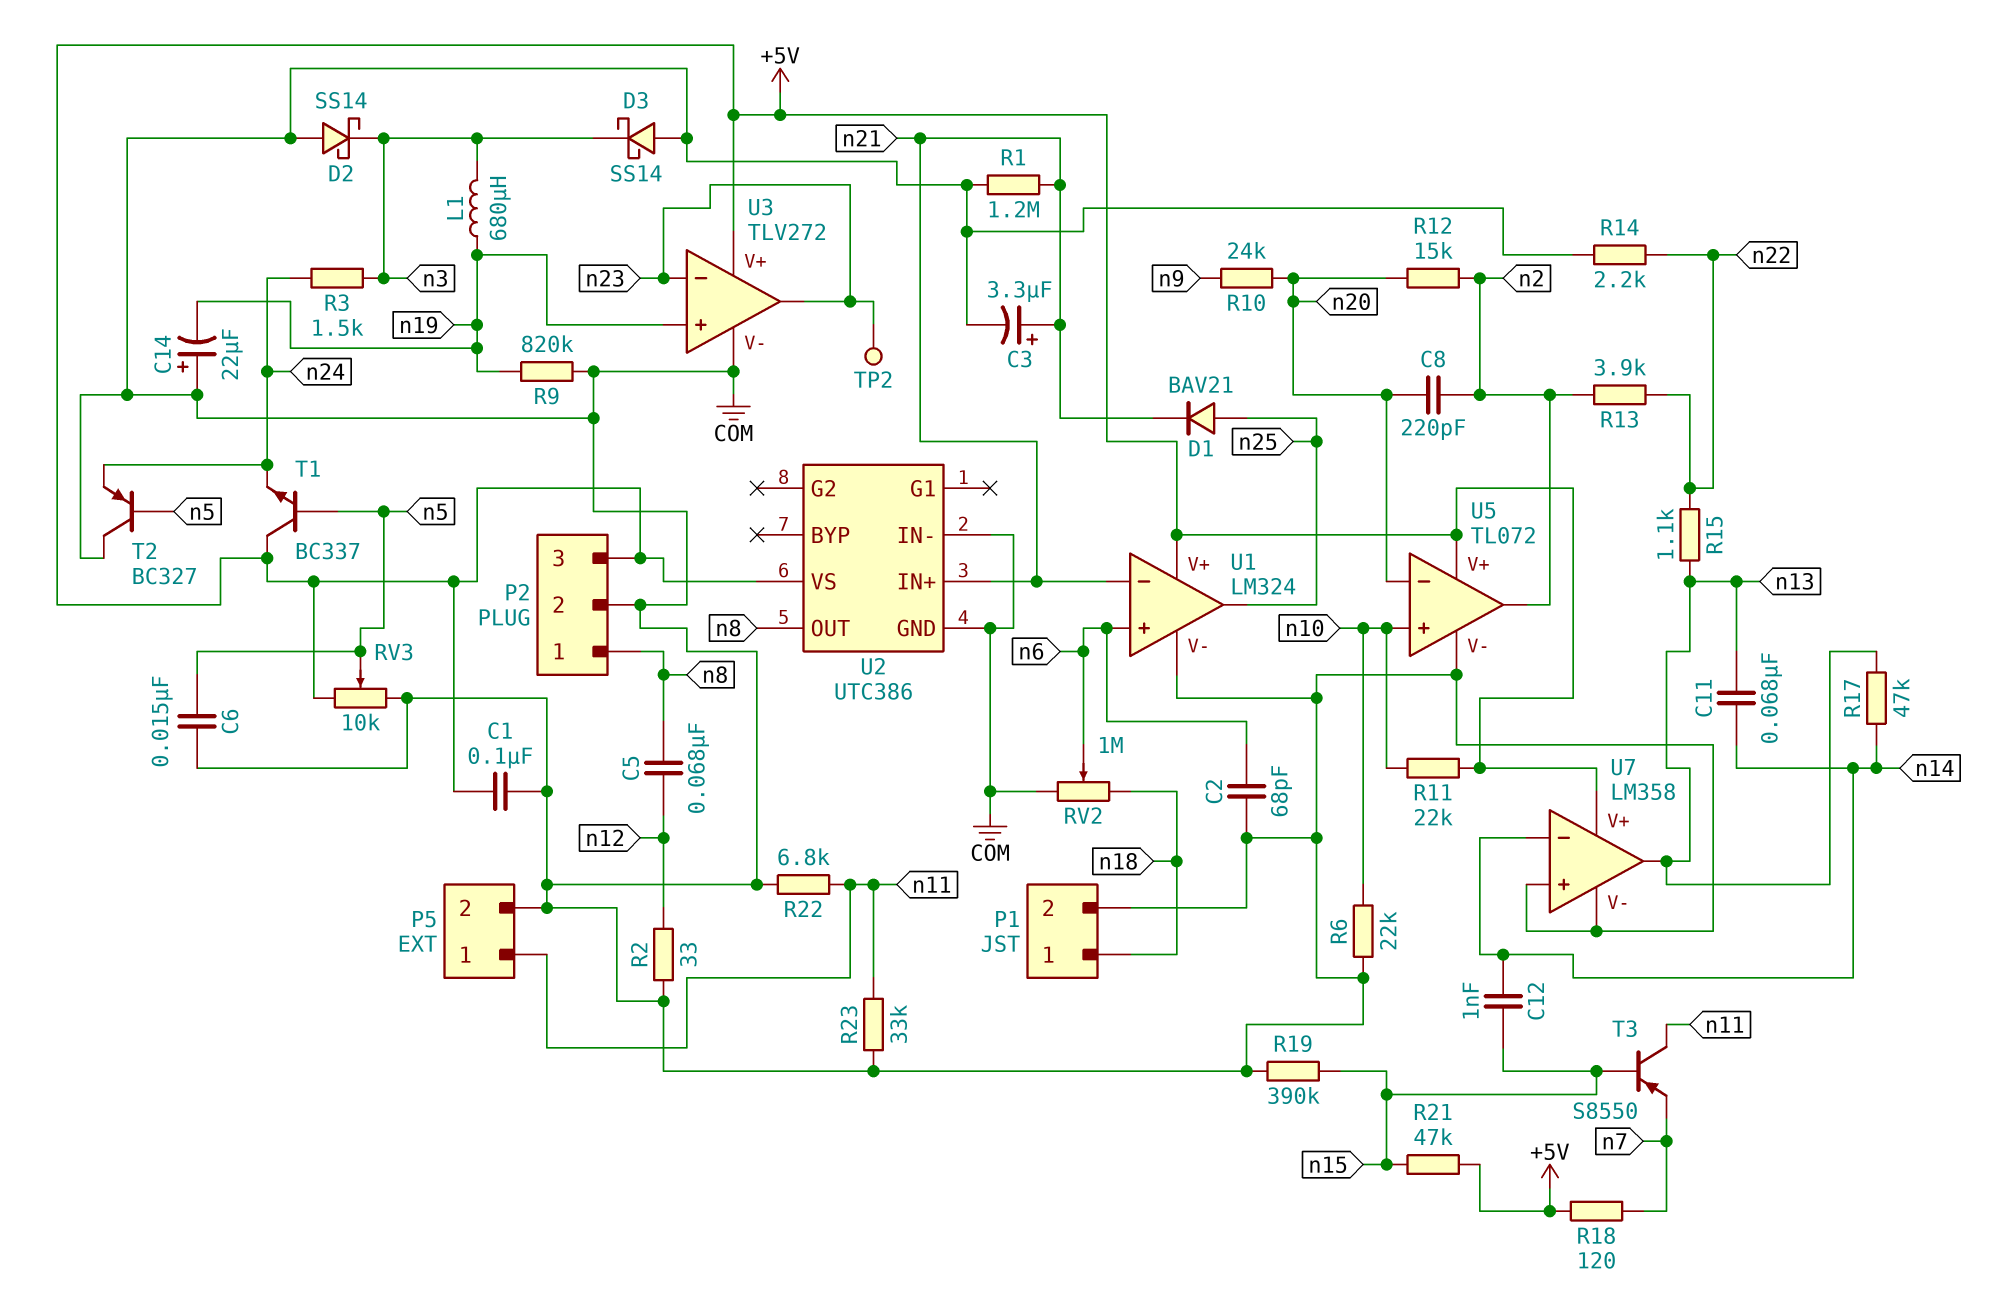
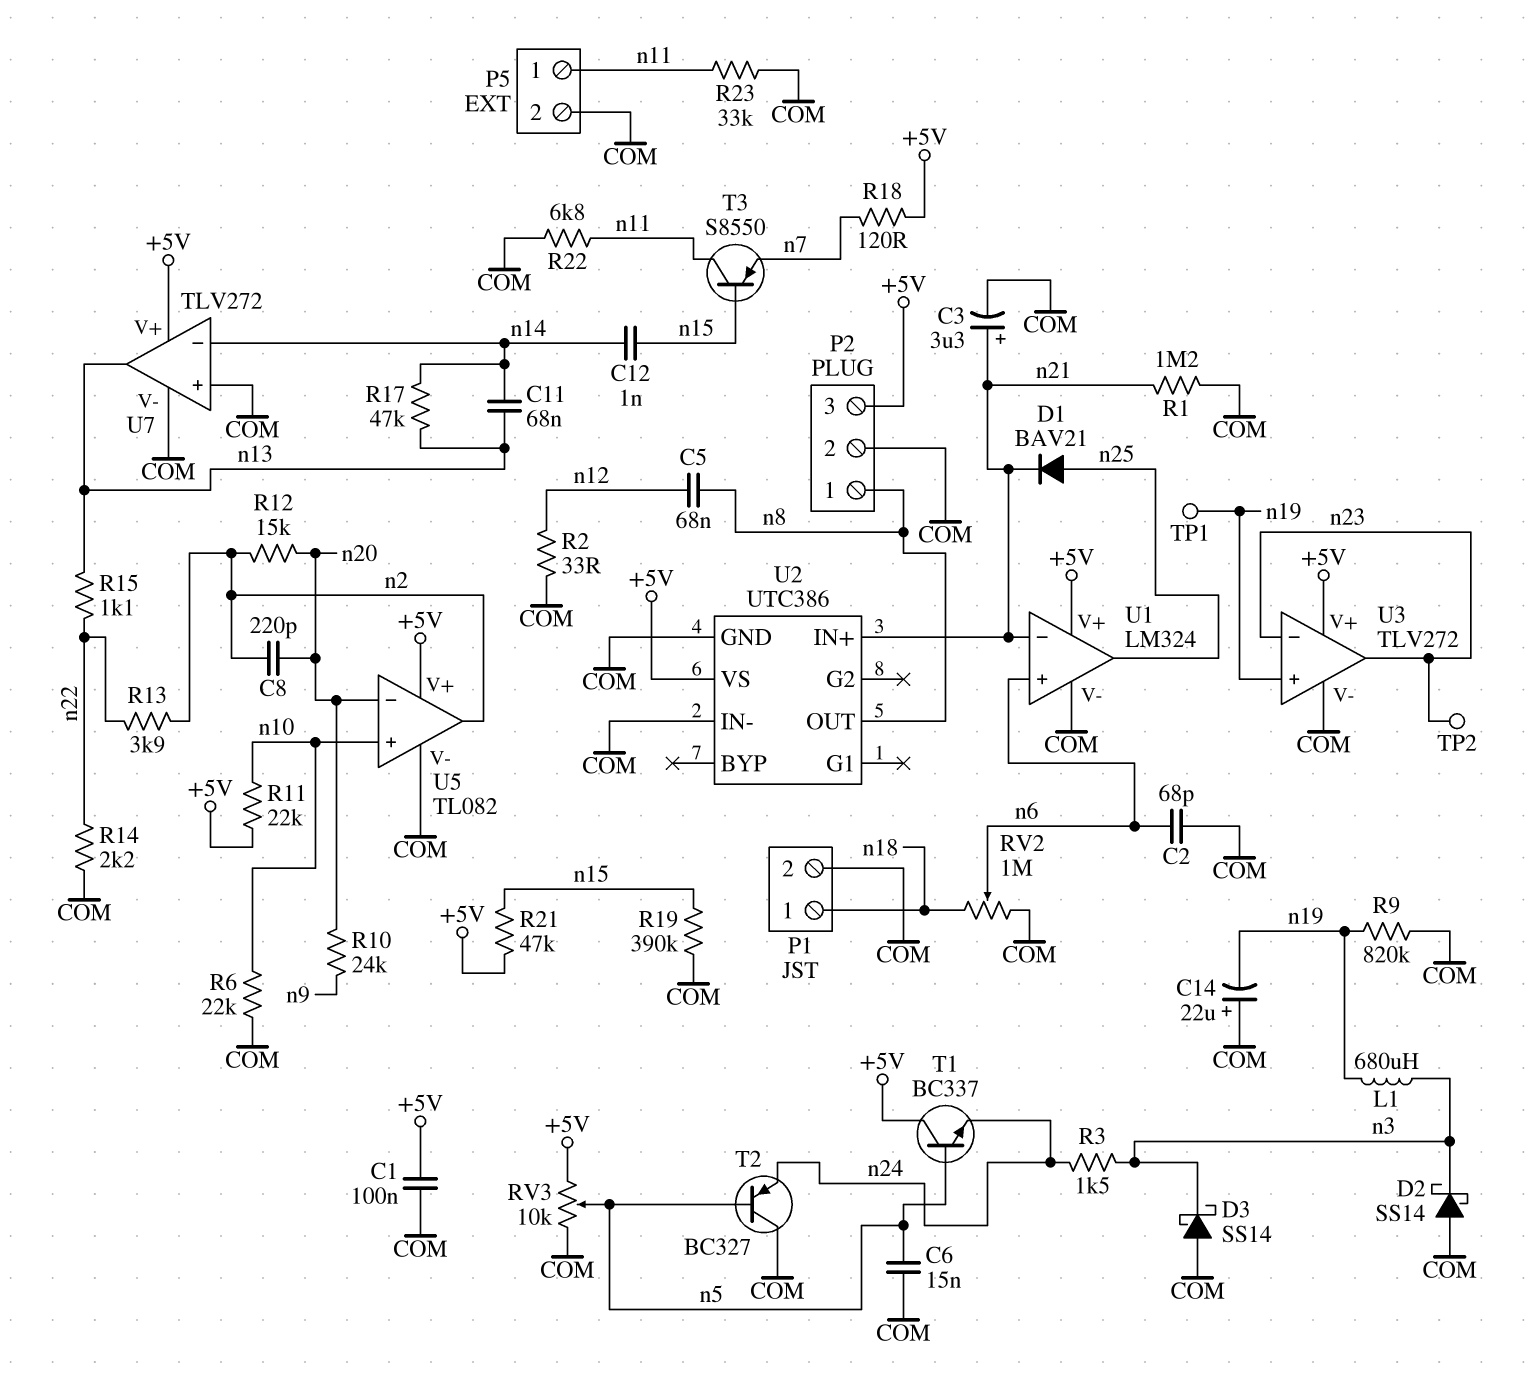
TP1: none -> test point (n19)
U5: TL072 -> TL082
U7: LM358 -> TLV272

